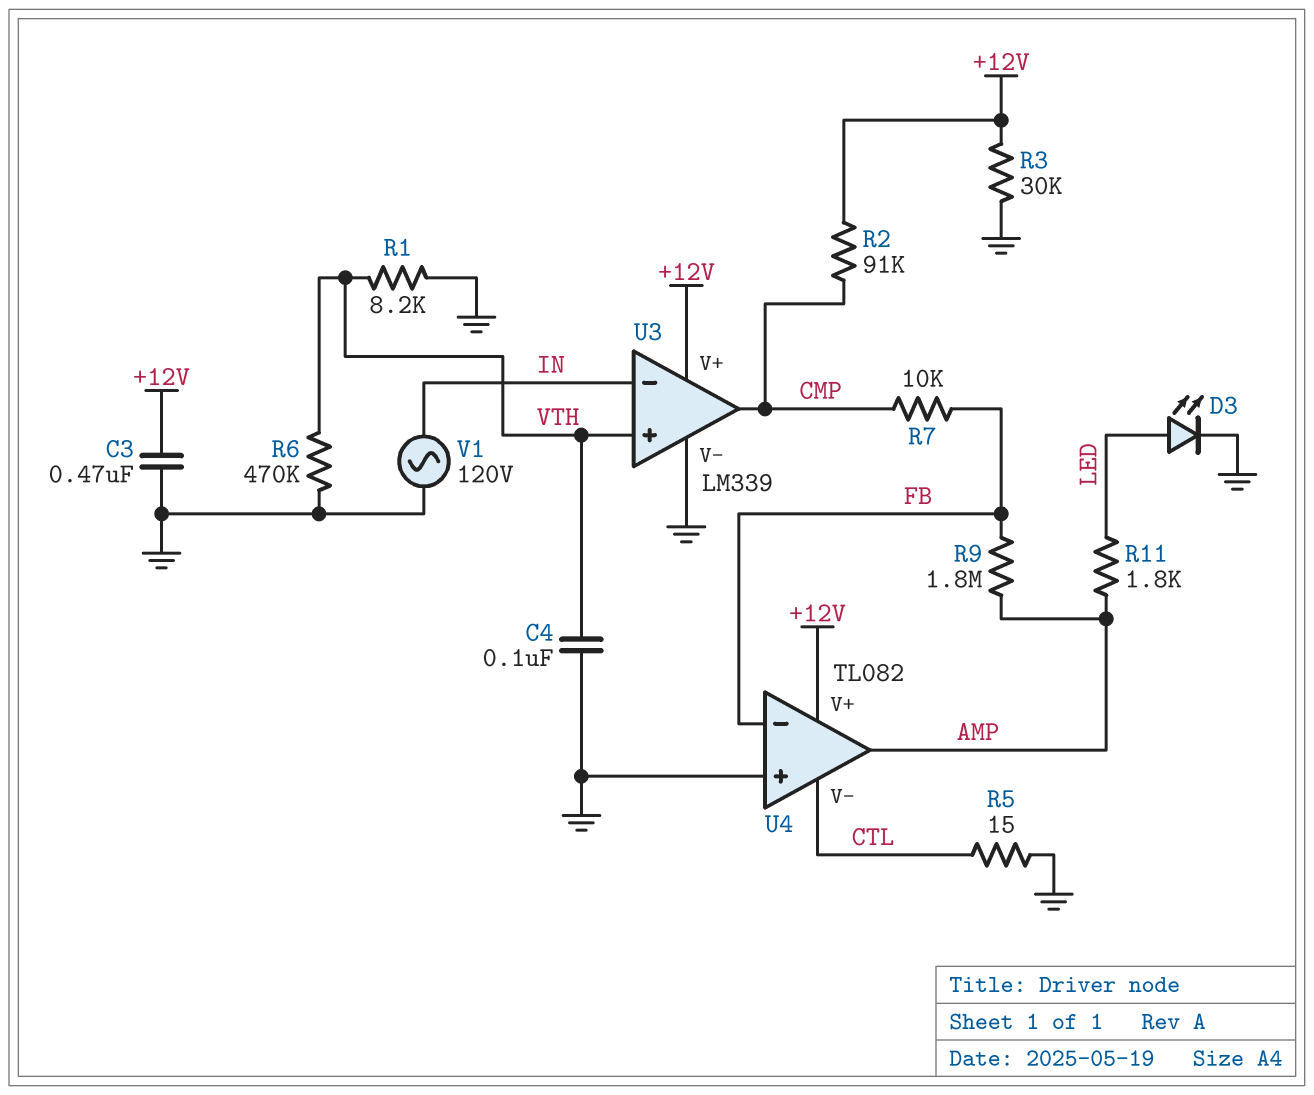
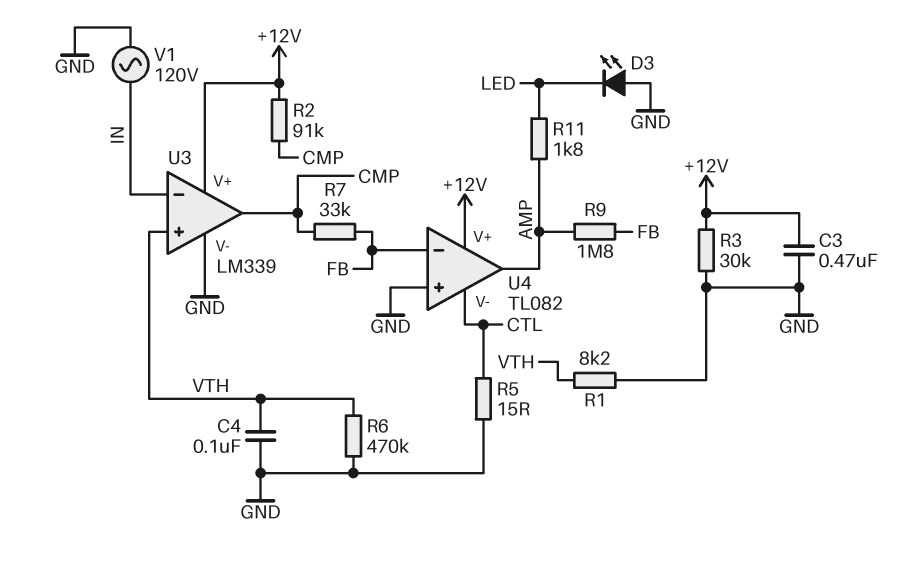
D3: LED (A LED, K GND) -> LED (A GND, K LED)
R7: 10k (CMP, FB) -> 33k (CMP, FB)

